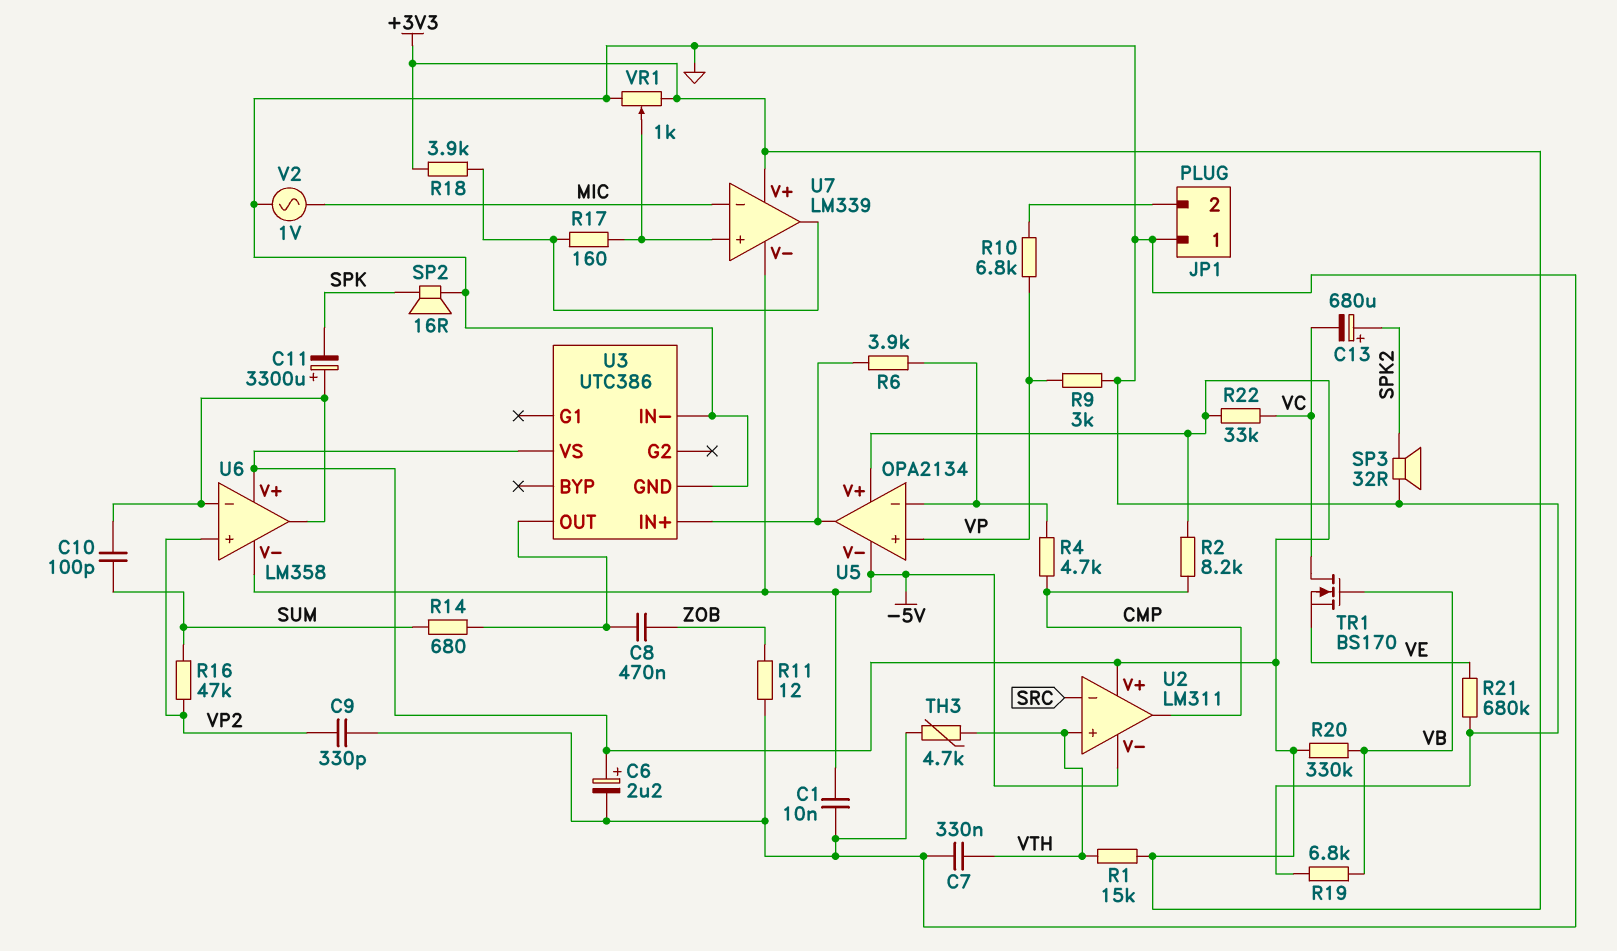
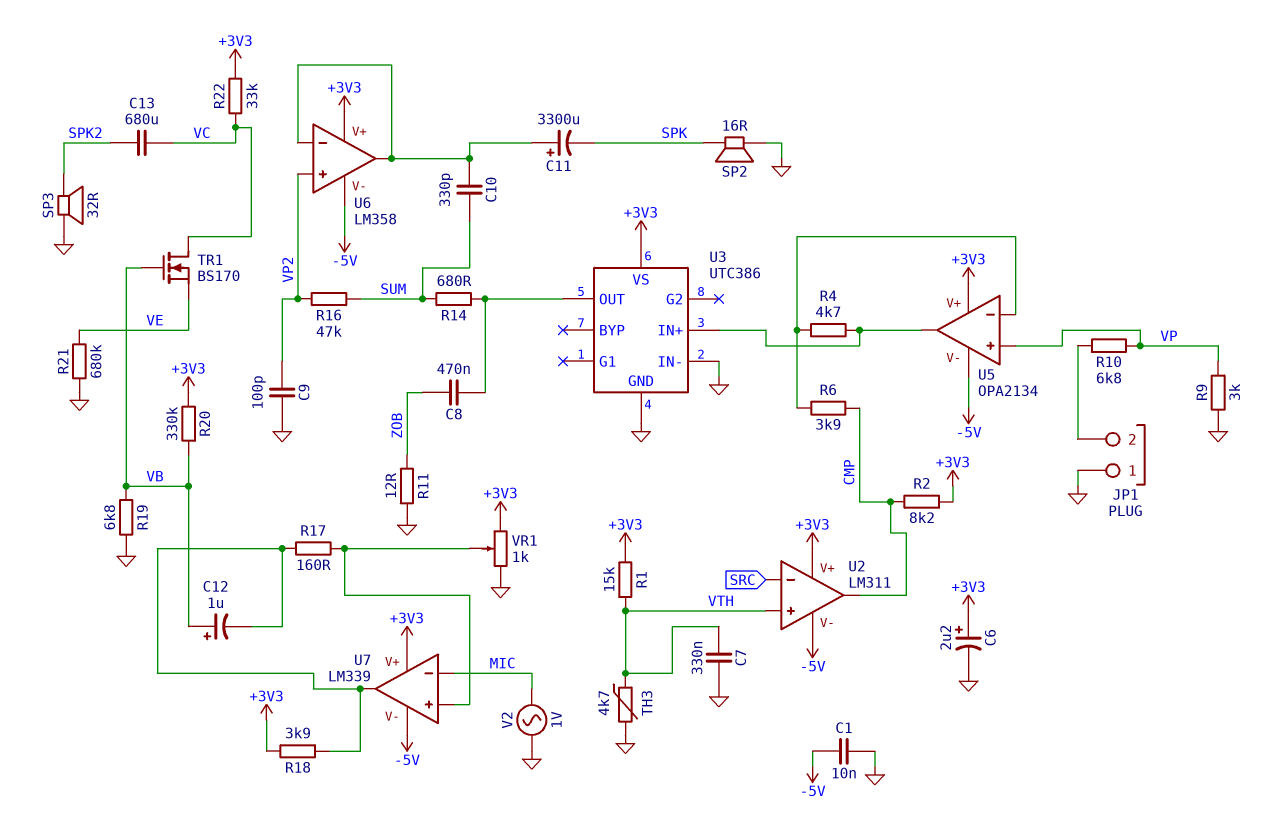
C9: 330pF (GND, VP2) -> 100pF (GND, VP2)
C10: 100pF (SUM, U6/in-) -> 330pF (SUM, U6/in-)
C12: none -> 1uF (plus VB, minus U7/out)
C13: 680uF (plus SPK2, minus VC) -> 680uF (SPK2, VC)
R4: 4.7k (CMP, U5/in-) -> 4.7k (U3/IN+, U5/in-)
R6: 3.9k (U3/IN+, U5/in-) -> 3.9k (CMP, U5/in-)

